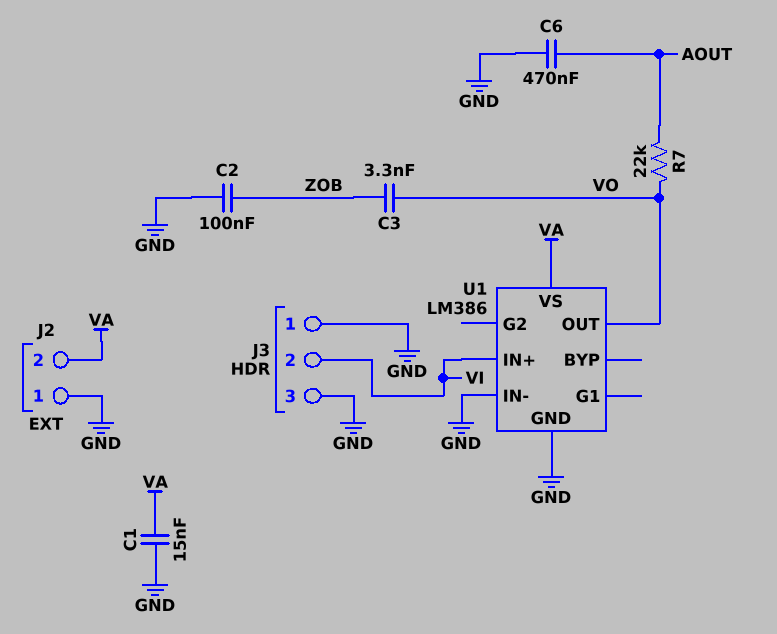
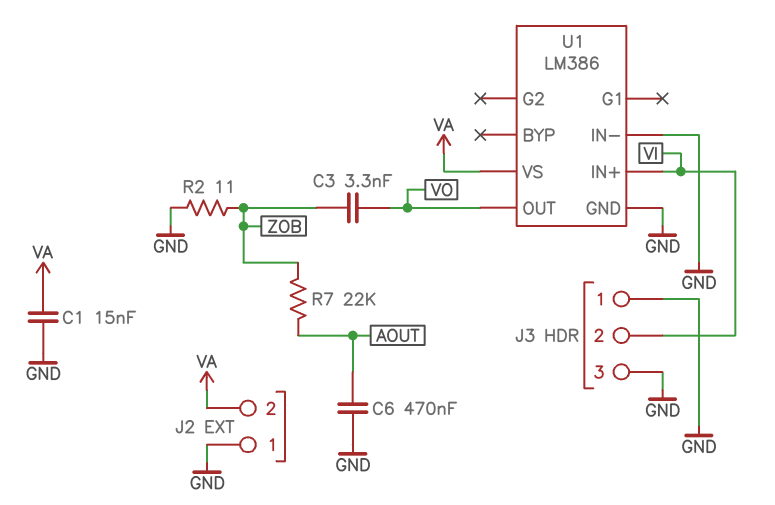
C2: 100nF (GND, ZOB) -> none
R2: none -> 11 (GND, ZOB)
R7: 22k (AOUT, VO) -> 22k (AOUT, ZOB)

